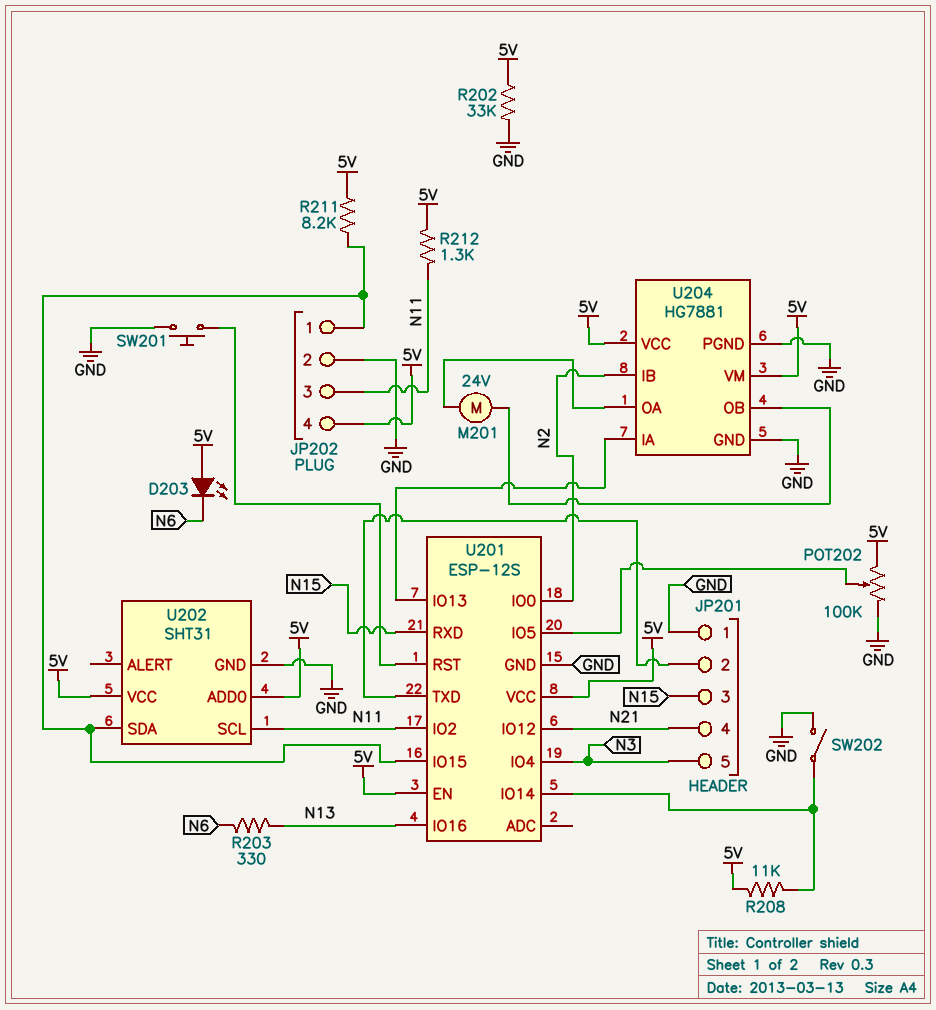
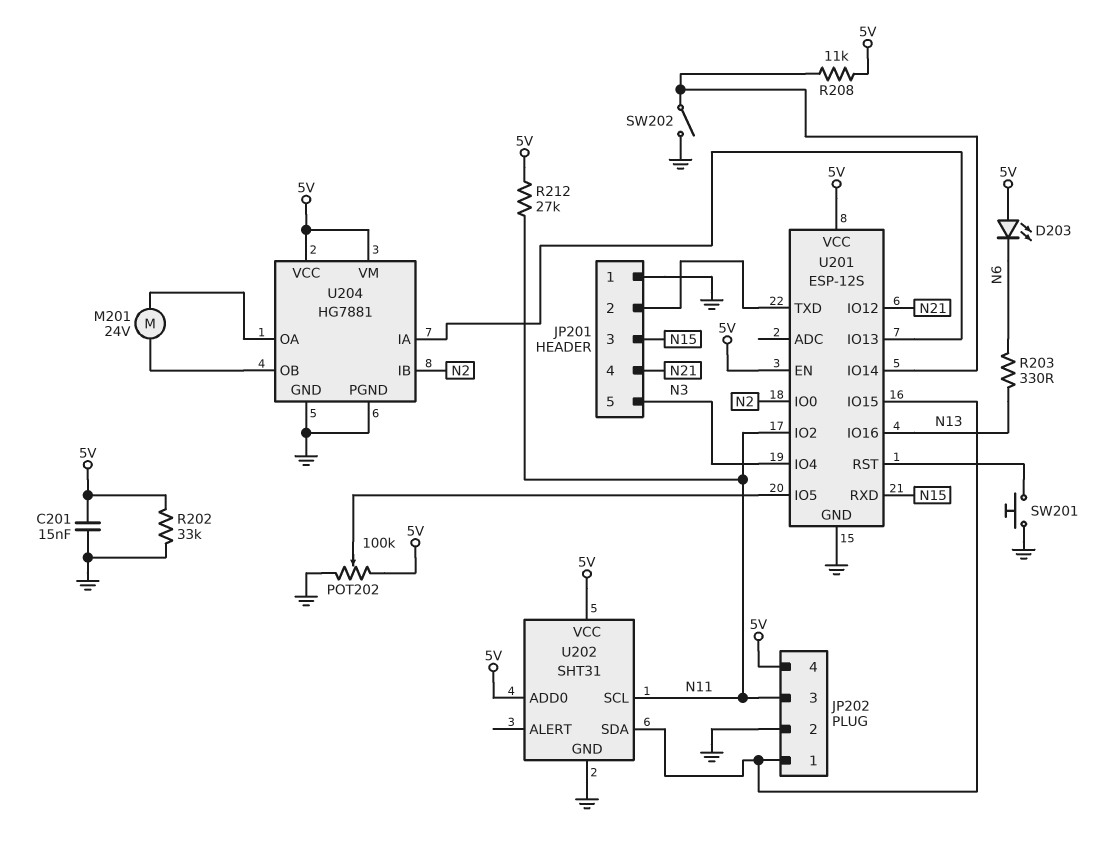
C201: none -> 15nF (5V, GND)
R211: 8.2k (5V, JP202/1) -> none
R212: 1.3k (5V, N11) -> 27k (5V, N11)

